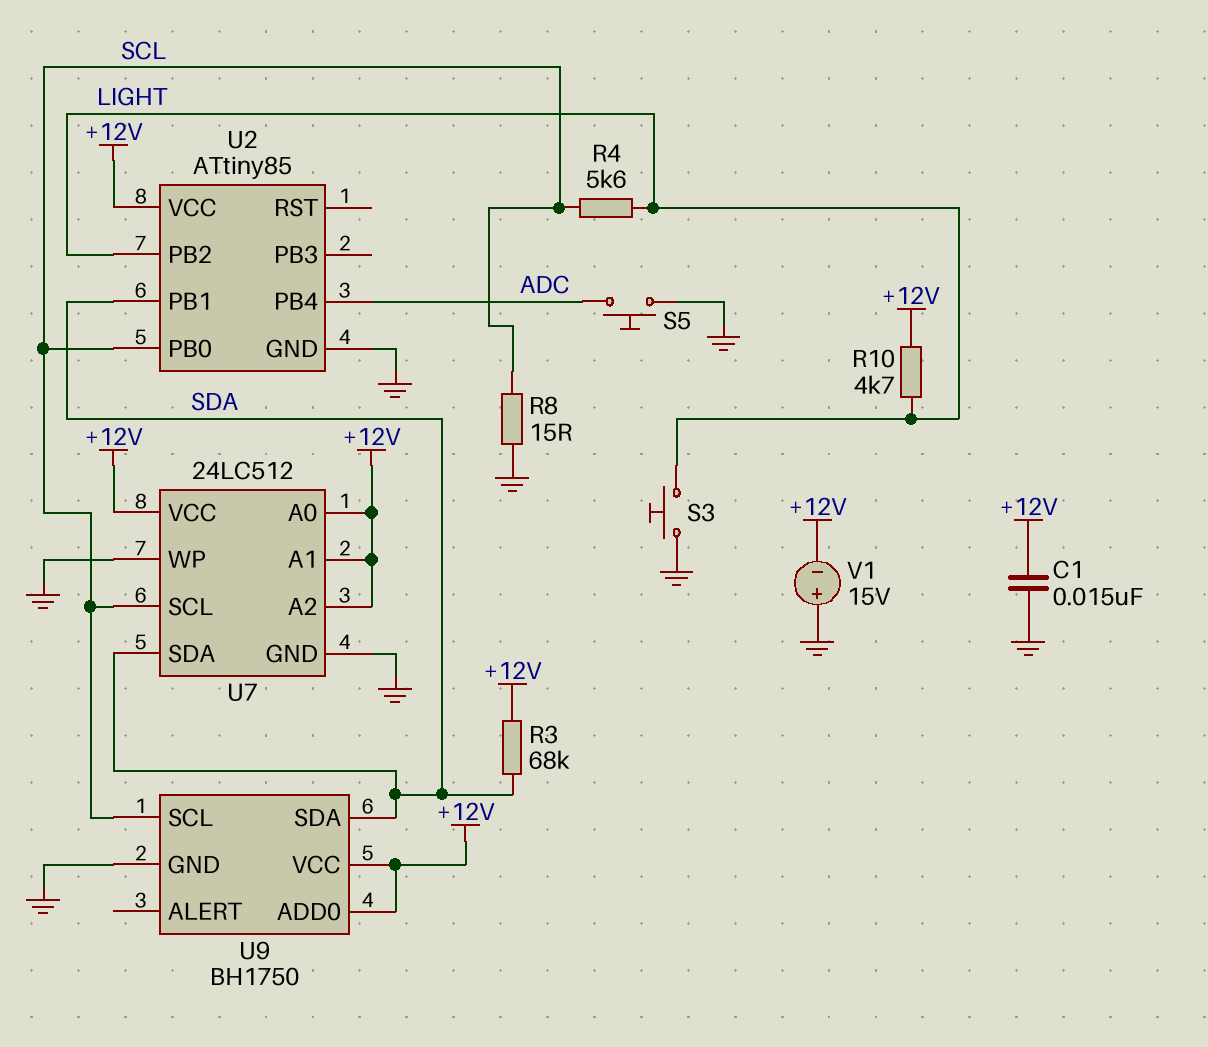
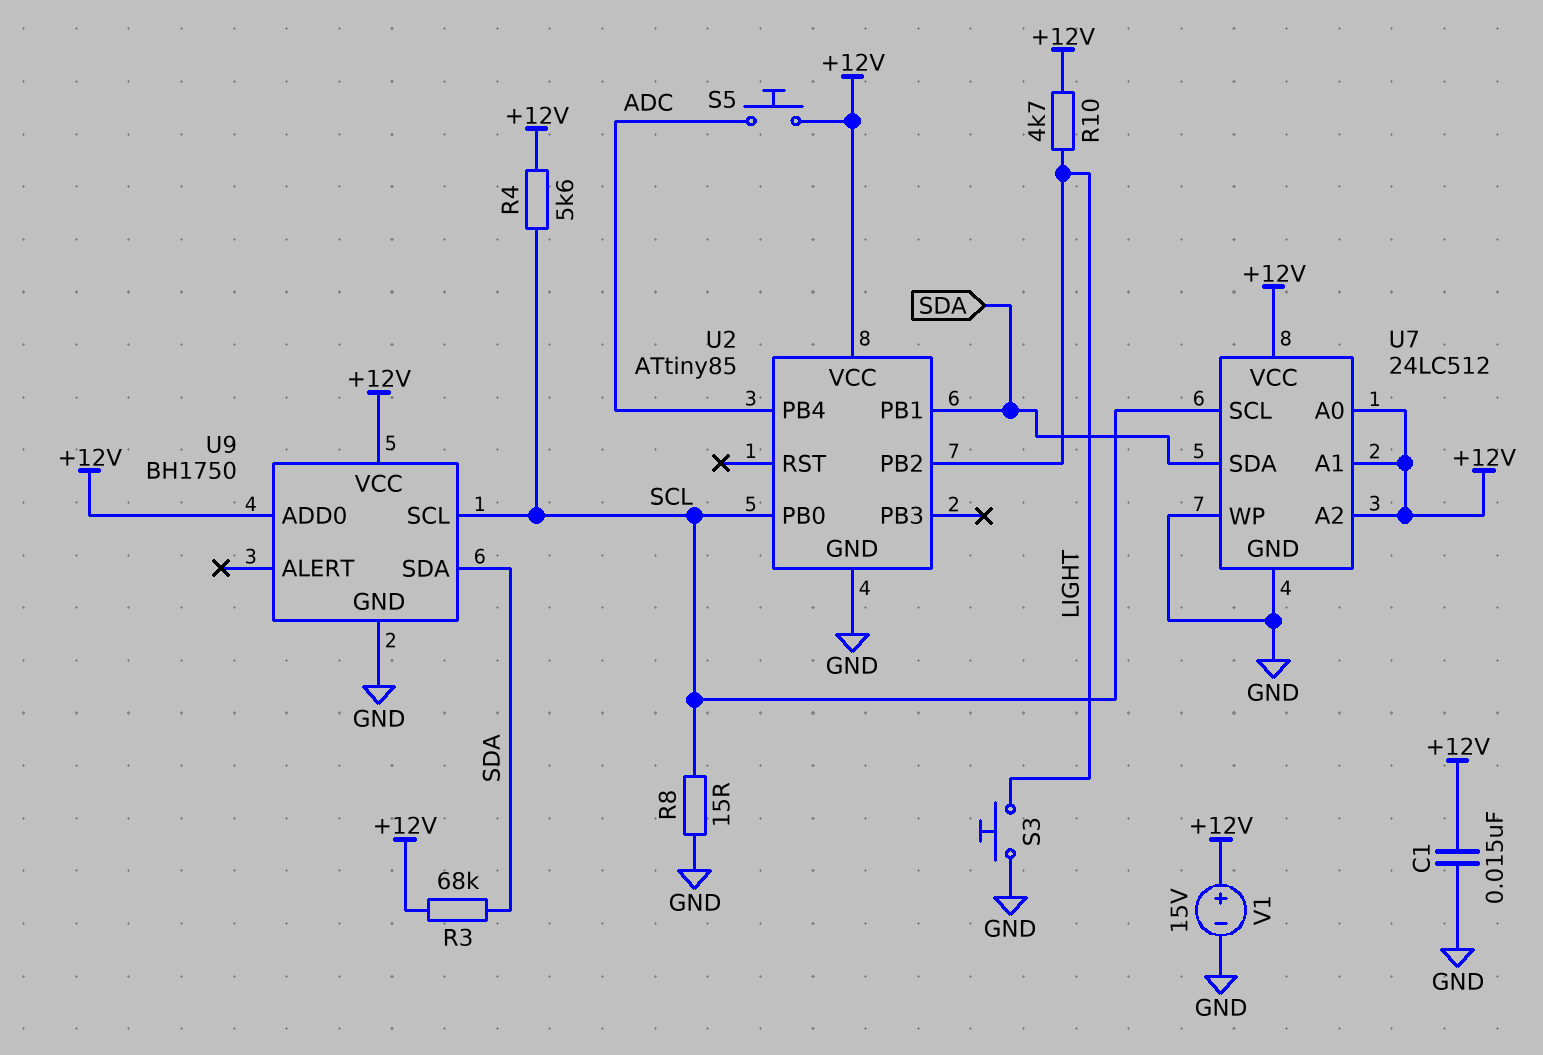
R4: 5.6k (LIGHT, SCL) -> 5.6k (+12V, SCL)
S5: button (ADC, GND) -> button (+12V, ADC)
V1: 15V (plus GND, minus +12V) -> 15V (plus +12V, minus GND)

